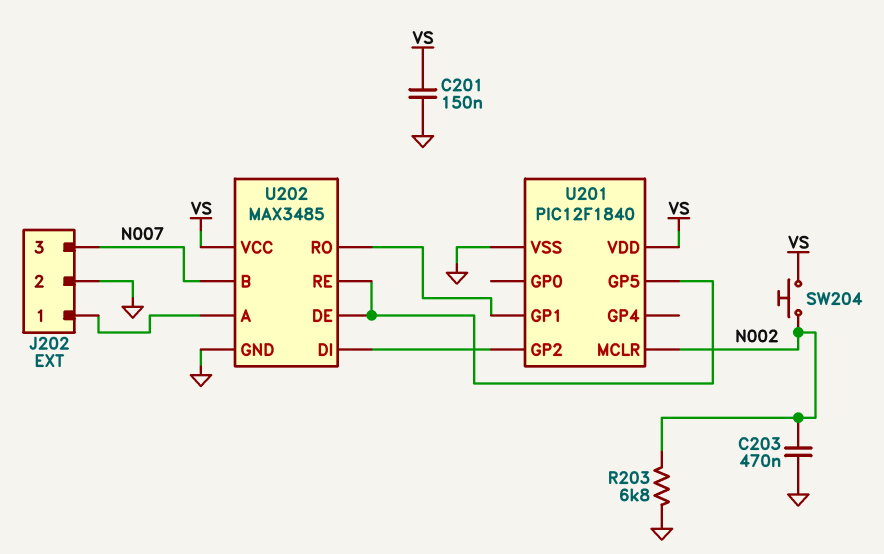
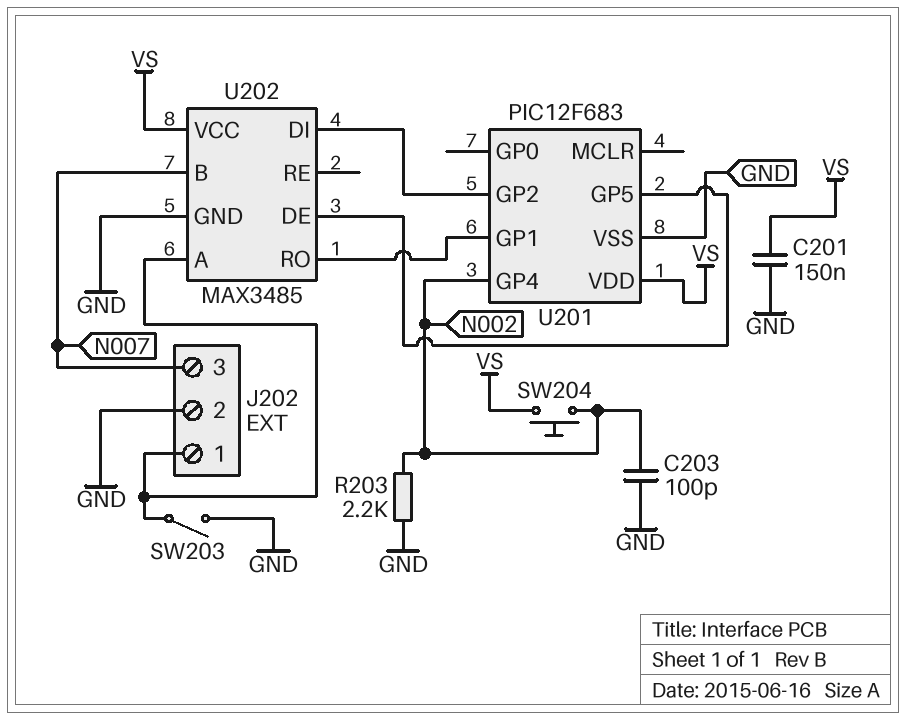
C203: 470nF (GND, N002) -> 100pF (GND, N002)
R203: 6.8k (GND, N002) -> 2.2k (GND, N002)
SW203: none -> switch (GND, J202/1)
U201: PIC12F1840 -> PIC12F683
U201 pin GP4: none -> N002
U201 pin MCLR: N002 -> none
U202 pin RE: U201/GP5 -> none

